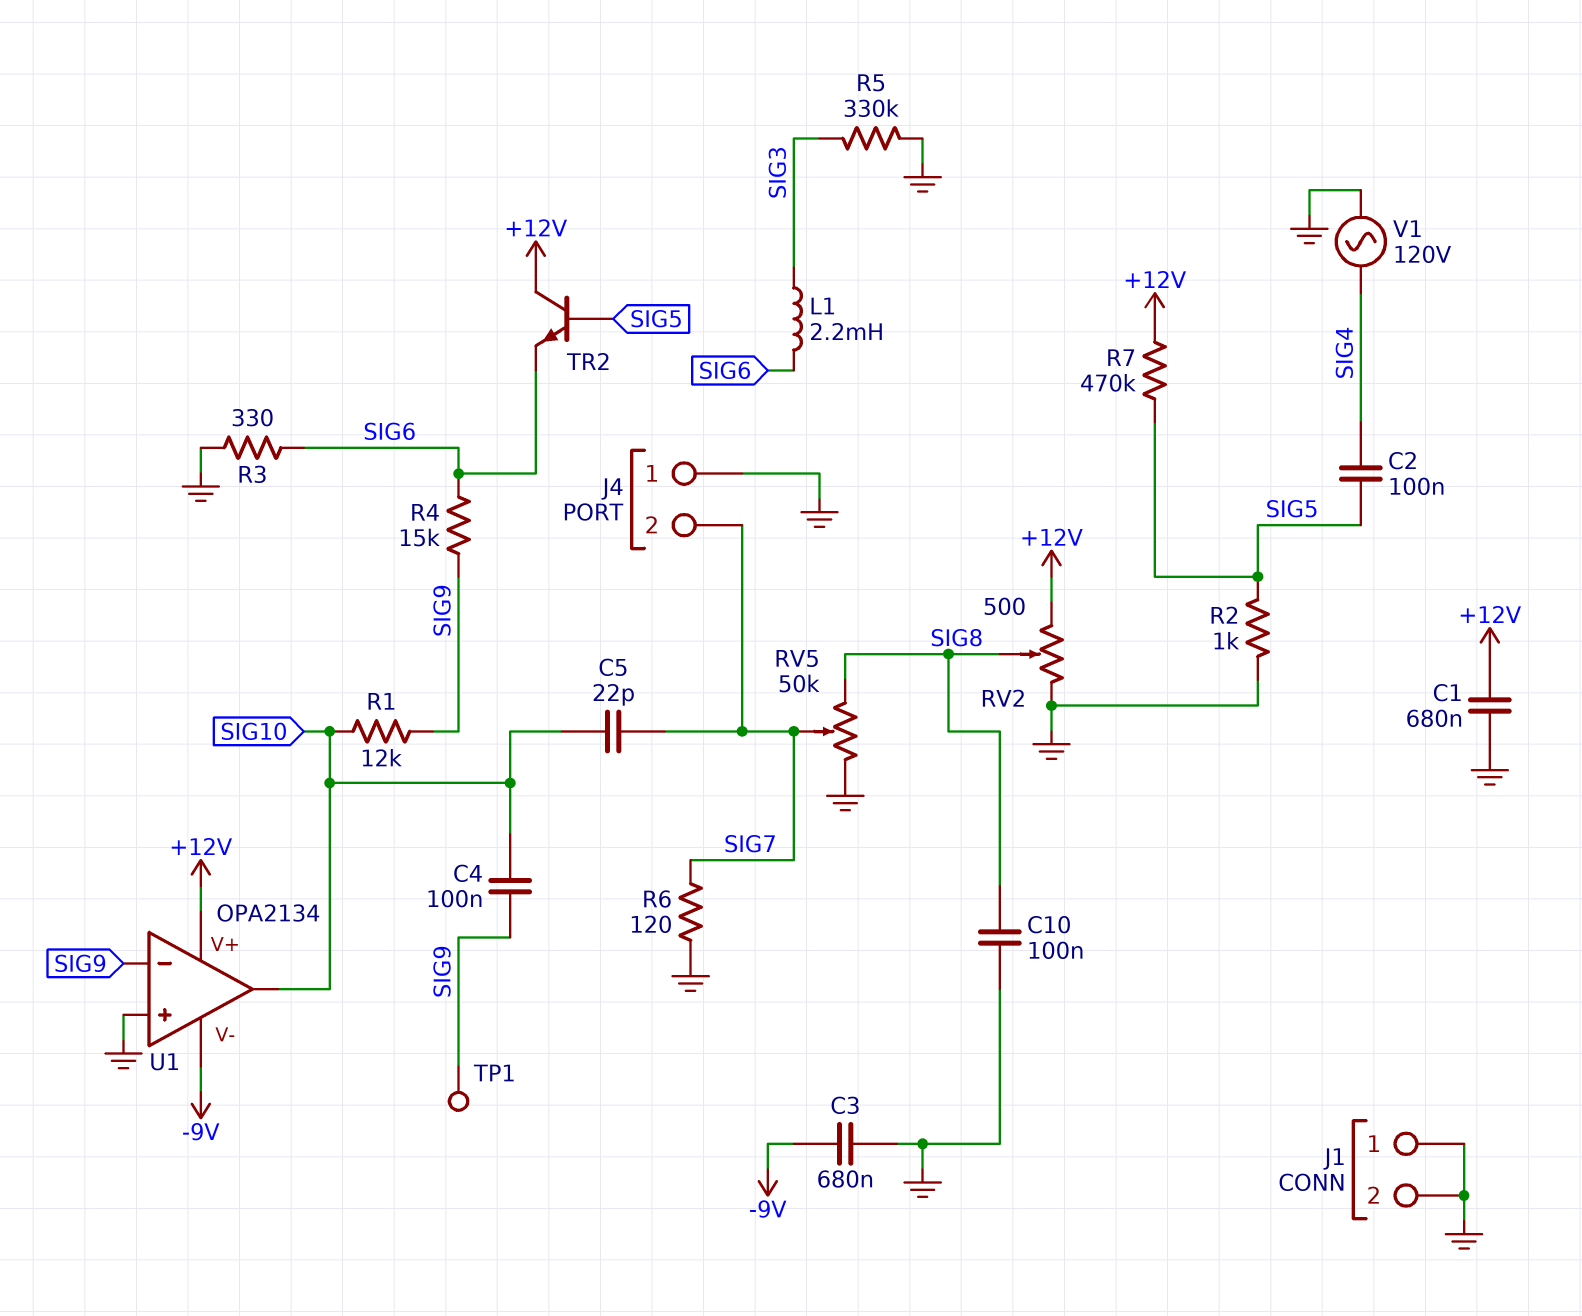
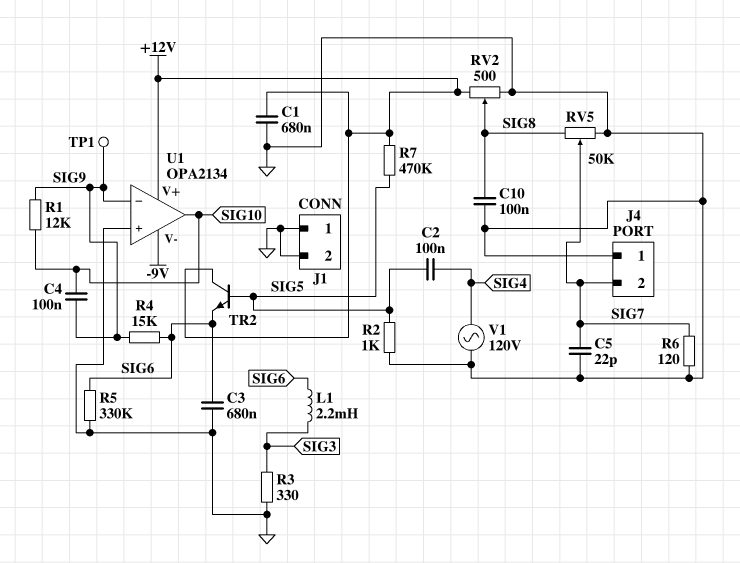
C3: 680nF (-9V, GND) -> 680nF (GND, SIG6)
C5: 22pF (SIG7, SIG10) -> 22pF (GND, SIG7)
R3: 330 (GND, SIG6) -> 330 (GND, SIG3)
R5: 330k (GND, SIG3) -> 330k (GND, SIG6)

